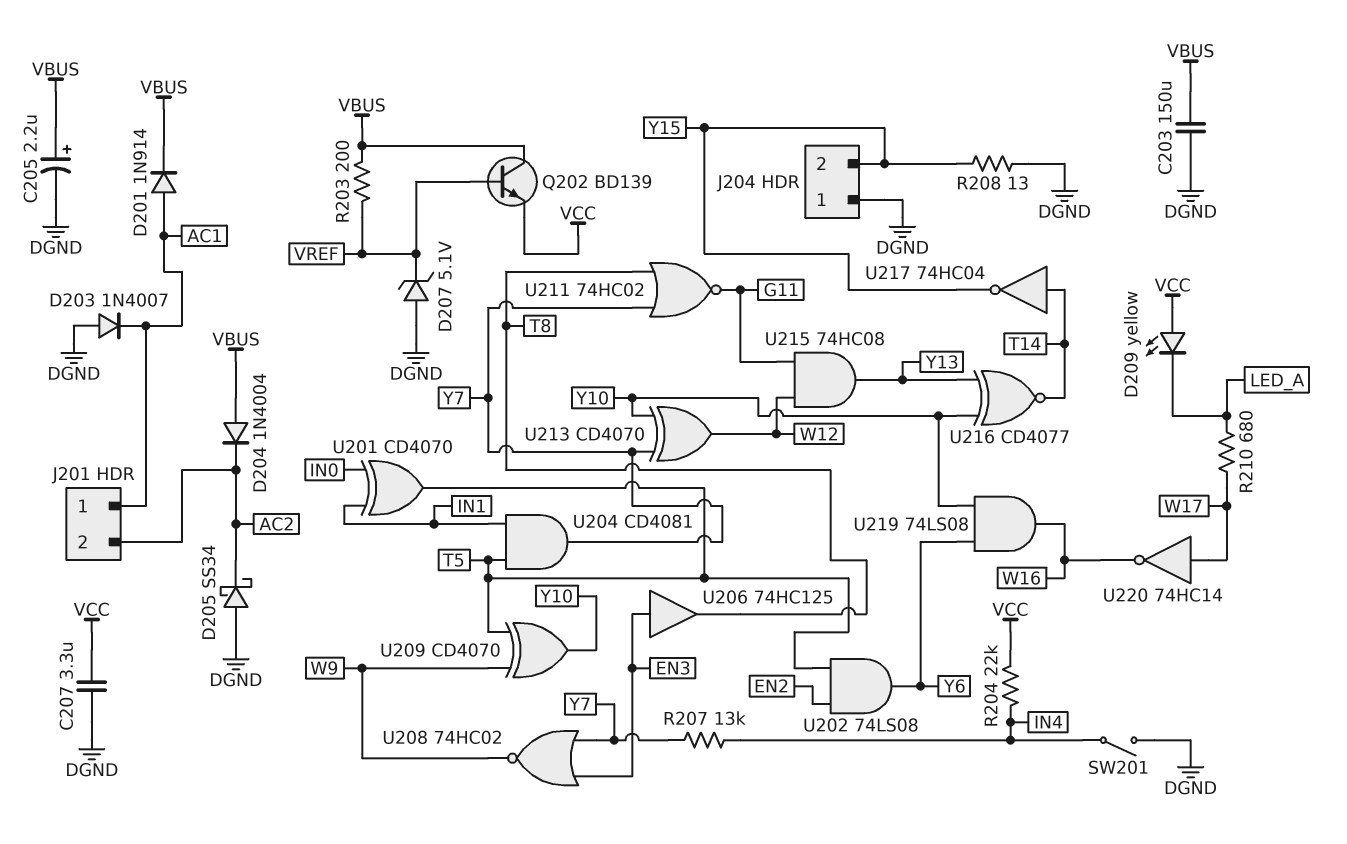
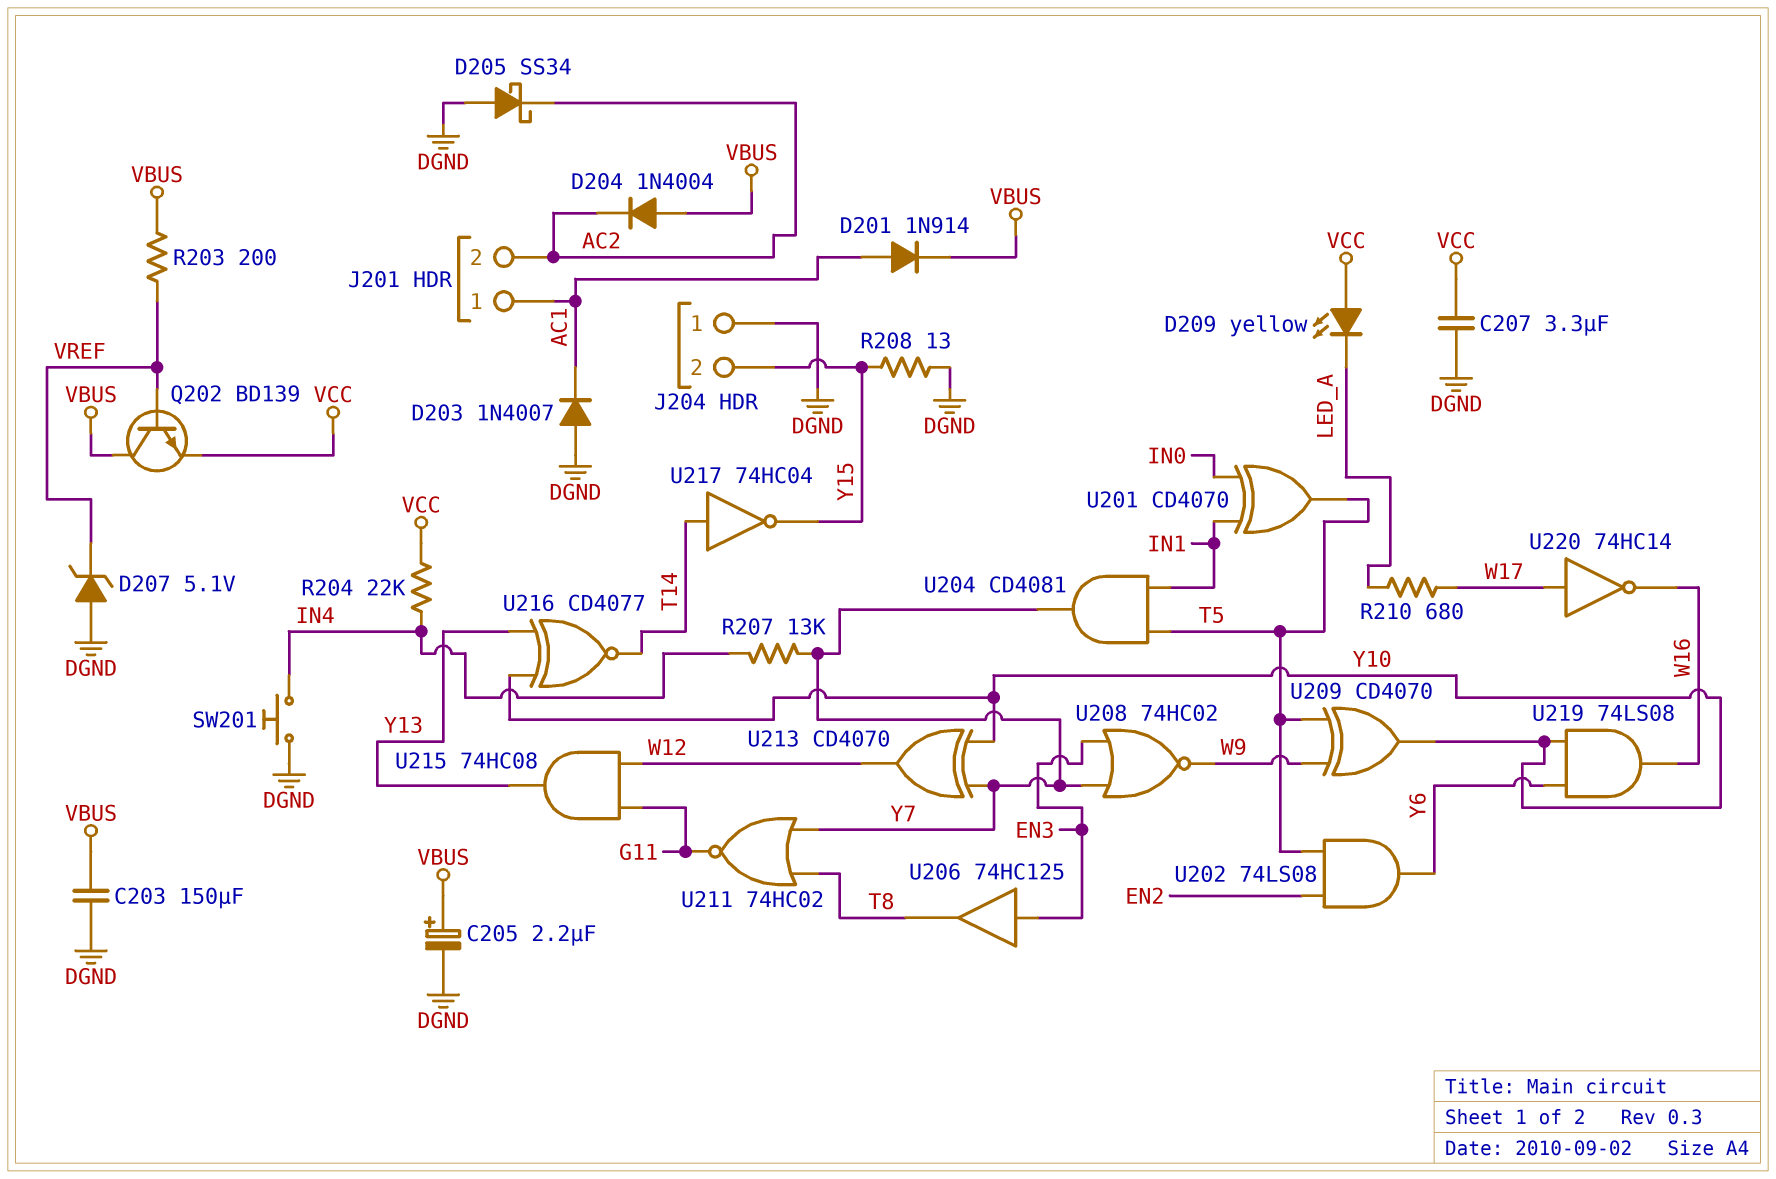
SW201: switch (DGND, IN4) -> button (DGND, IN4)

